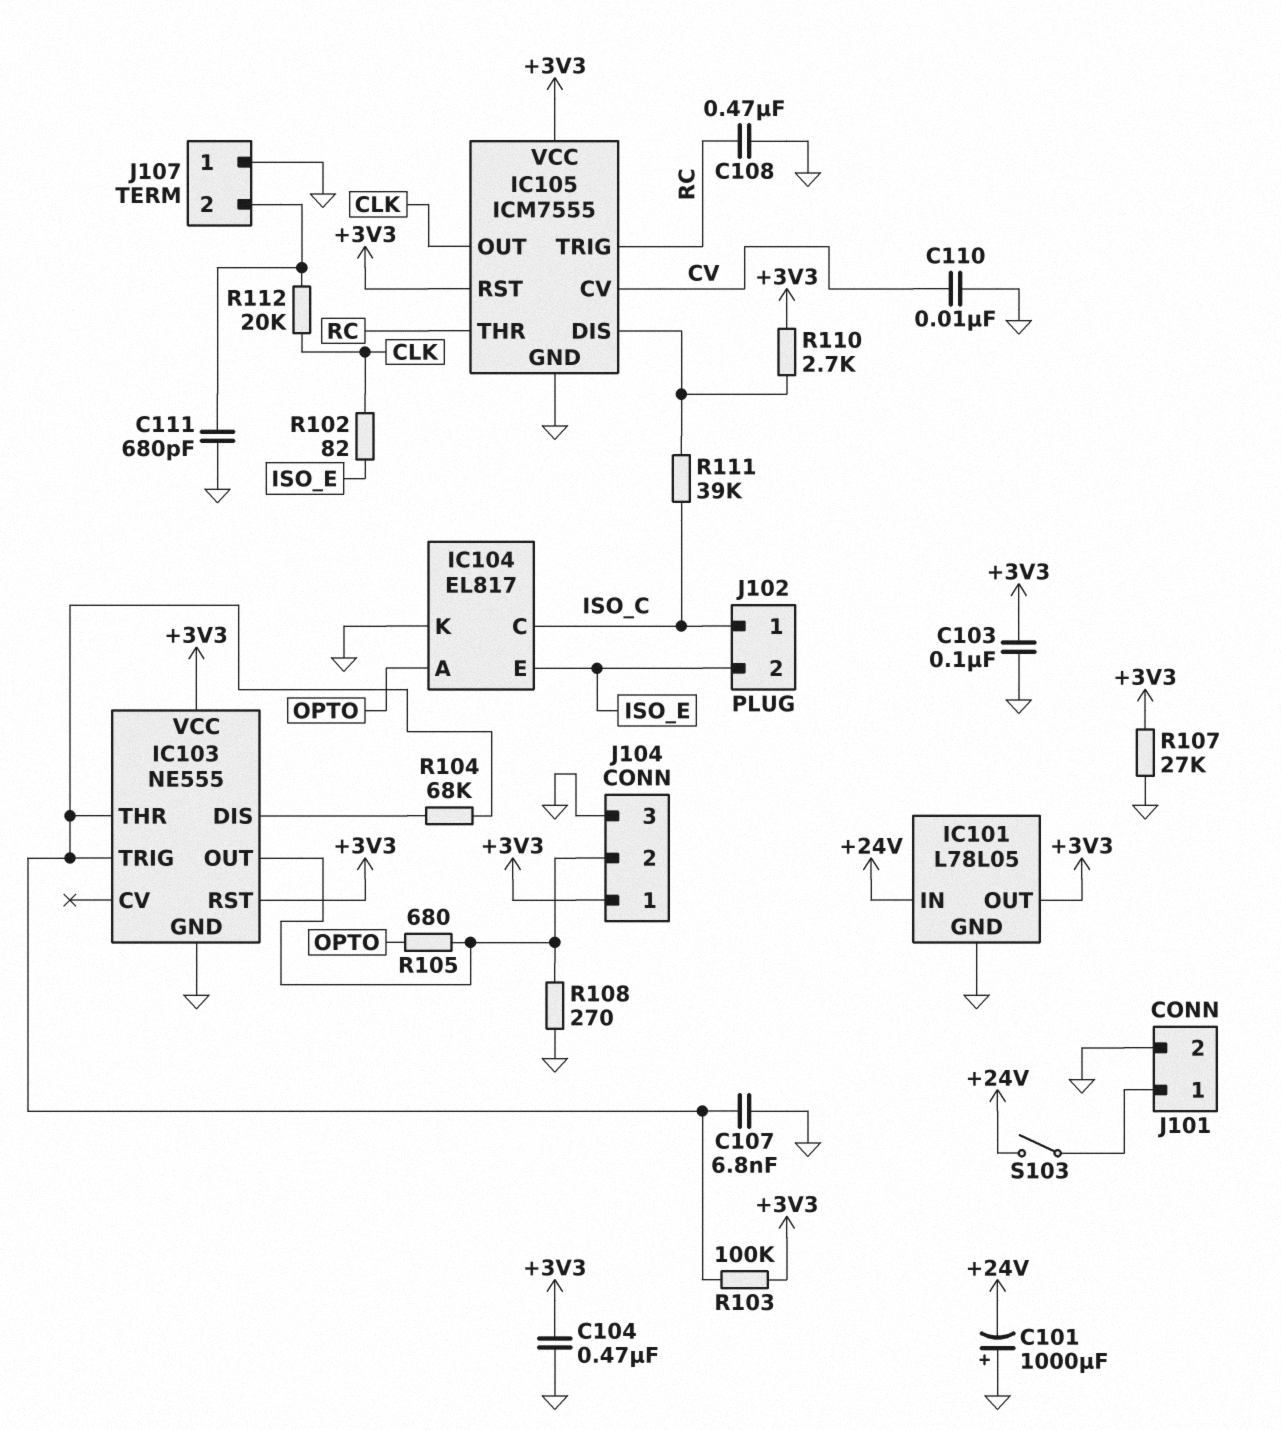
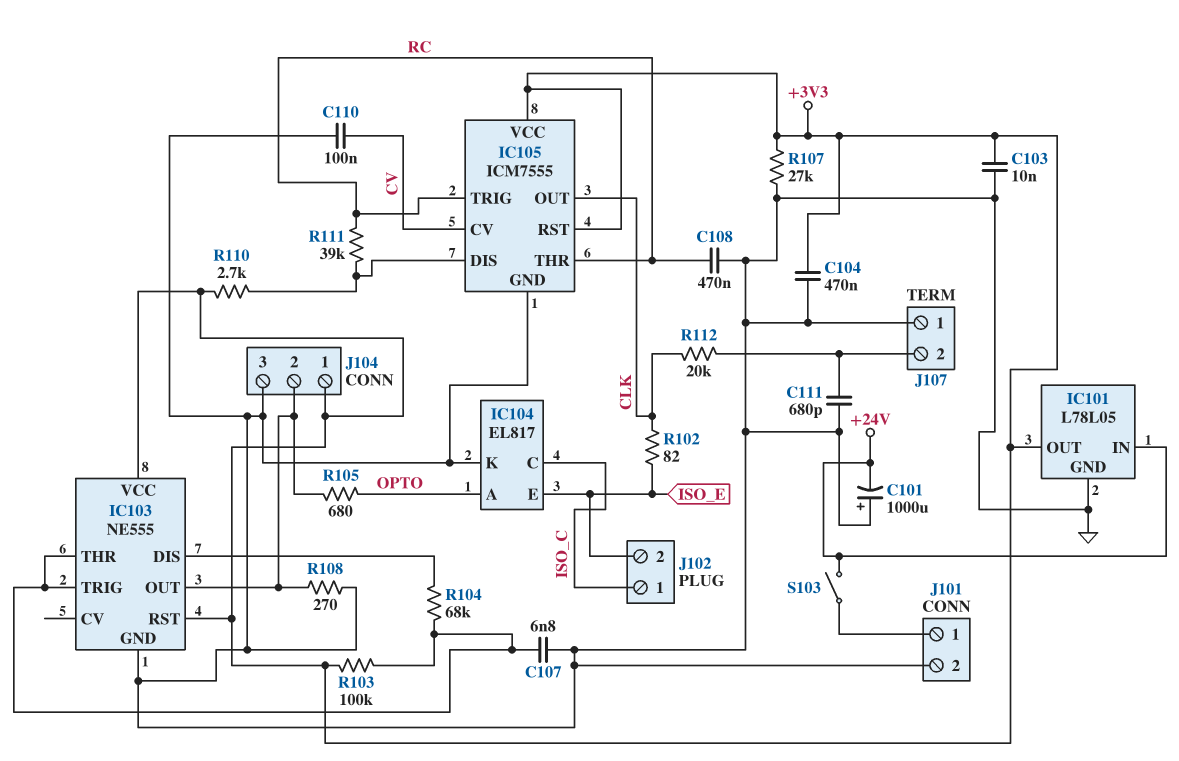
C103: 100nF (+3V3, GND) -> 10nF (+3V3, GND)
C110: 10nF (CV, GND) -> 100nF (CV, GND)
R111: 39k (IC105/DIS, ISO_C) -> 39k (IC105/DIS, RC)

